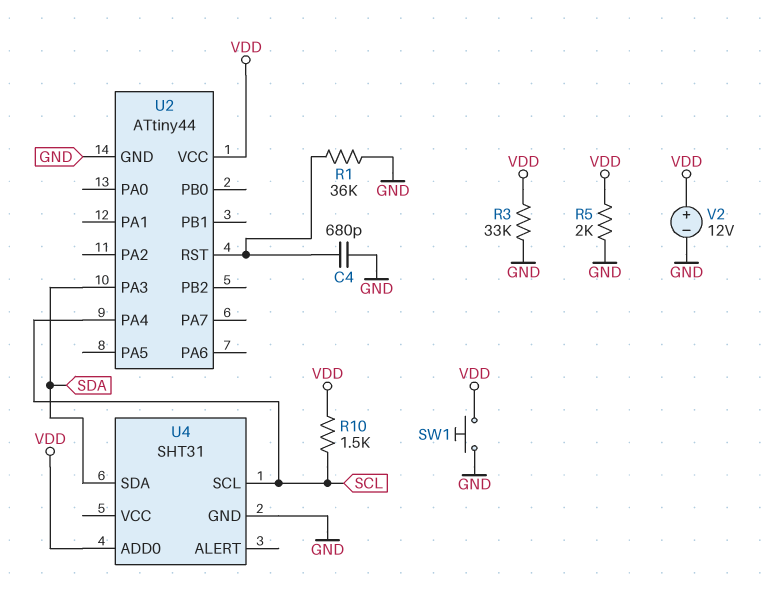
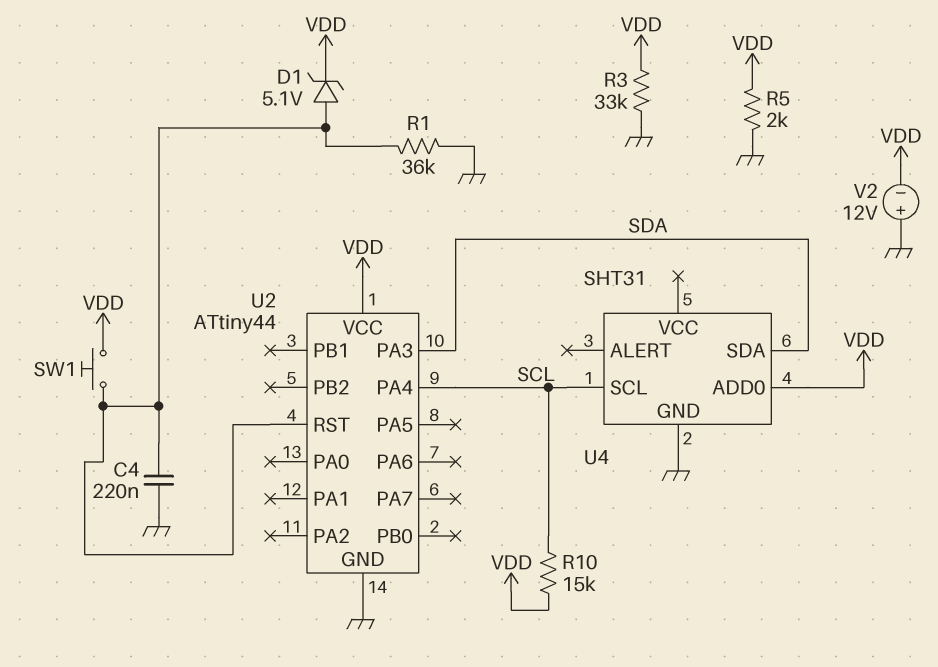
C4: 680pF (GND, U2/RST) -> 220nF (GND, U2/RST)
D1: none -> zener 5.1V (A U2/RST, K VDD)
R10: 1.5k (SCL, VDD) -> 15k (SCL, VDD)
SW1: button (GND, VDD) -> button (U2/RST, VDD)
V2: 12V (plus VDD, minus GND) -> 12V (plus GND, minus VDD)

